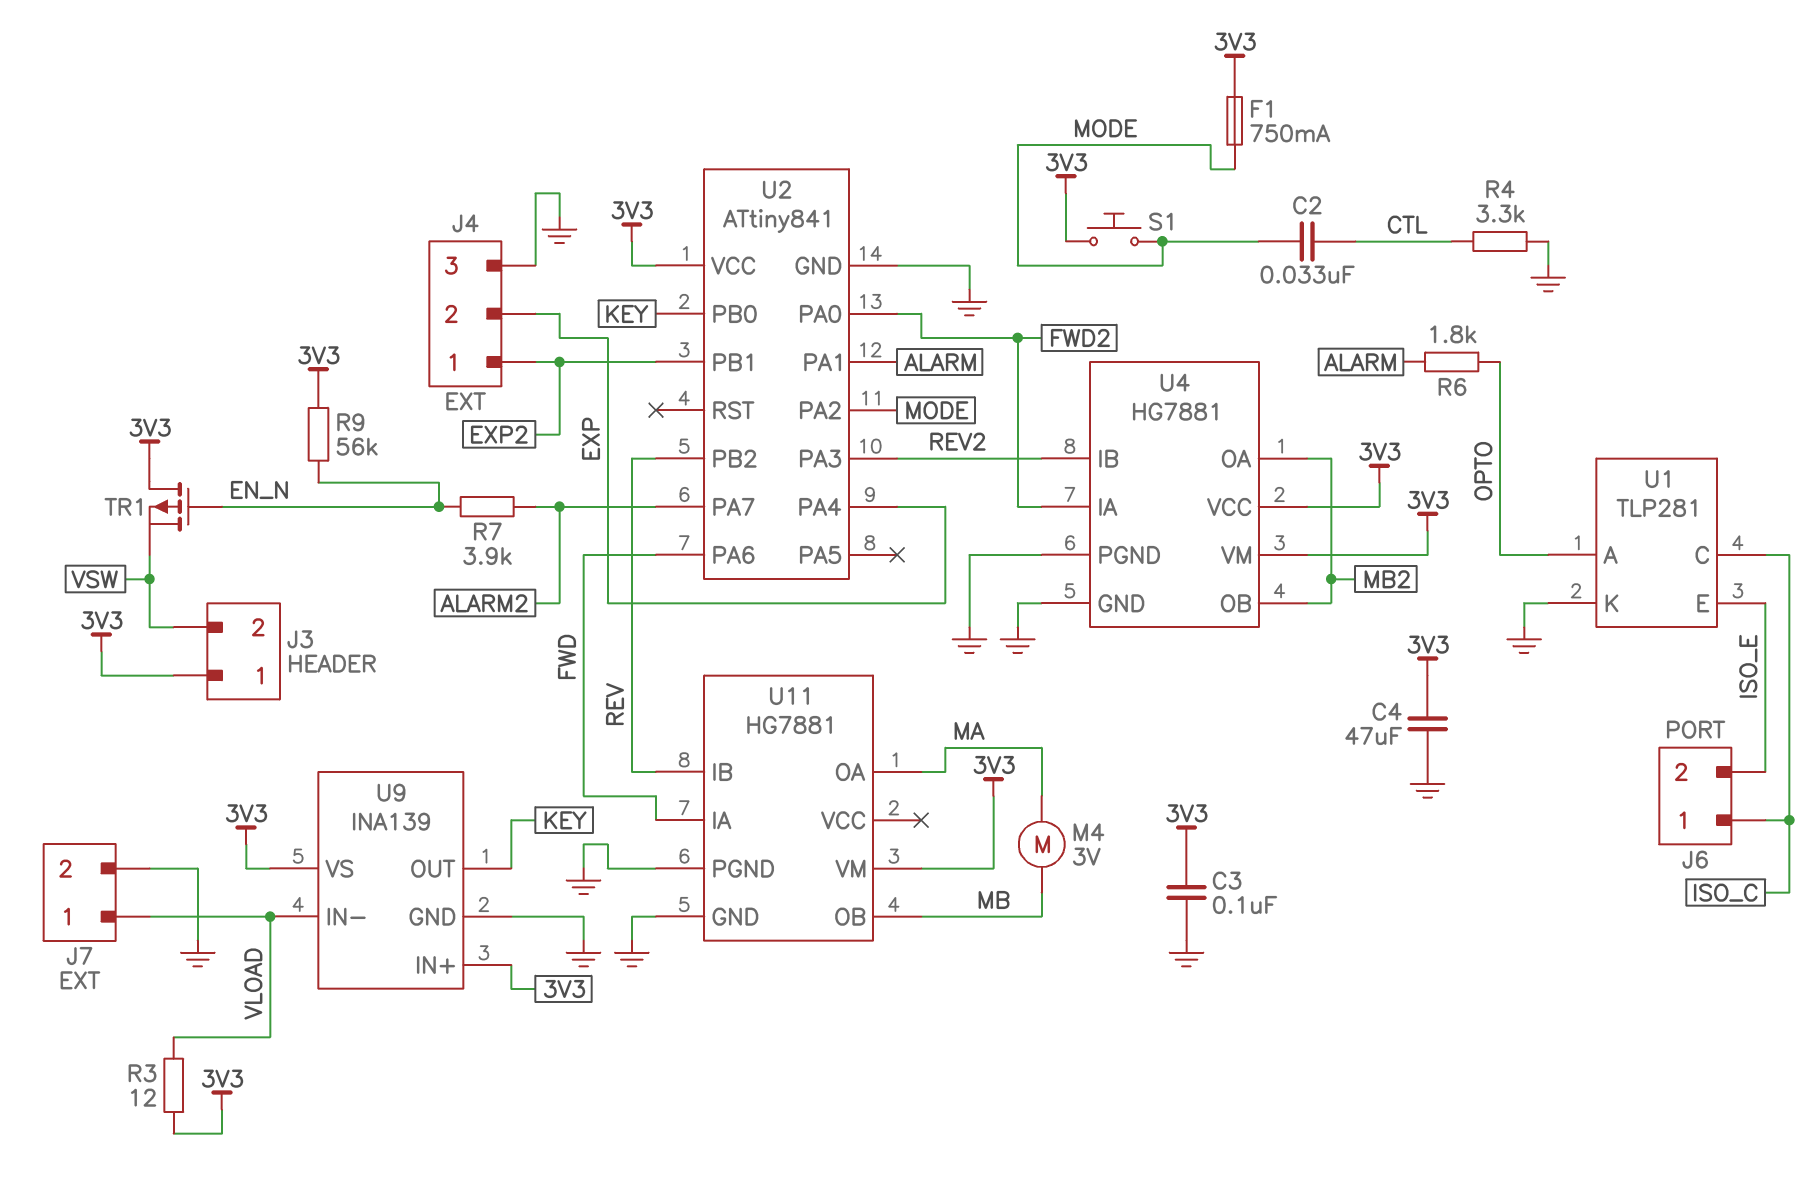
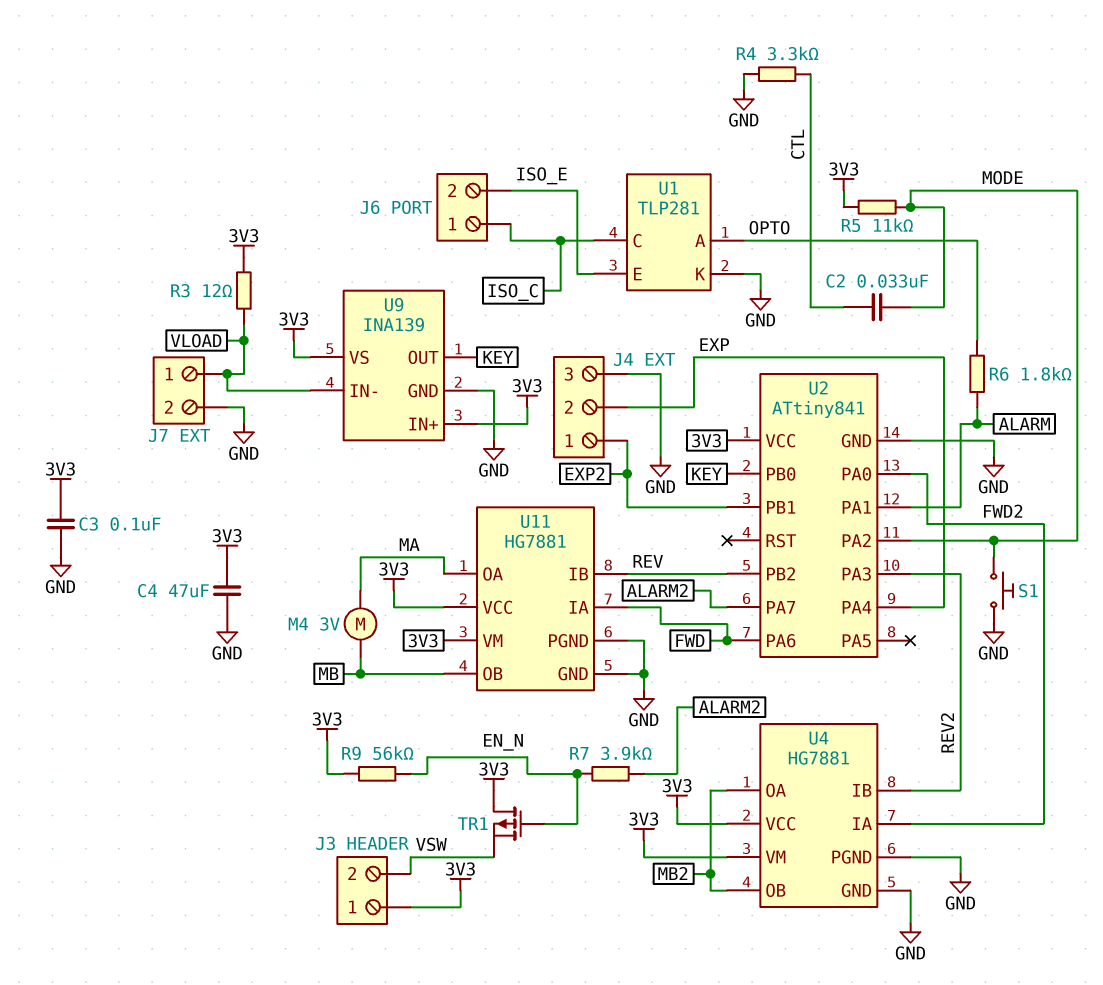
F1: 750mA (3V3, MODE) -> none
R5: none -> 11k (3V3, MODE)
S1: button (3V3, MODE) -> button (GND, MODE)
U11 pin VCC: none -> 3V3

